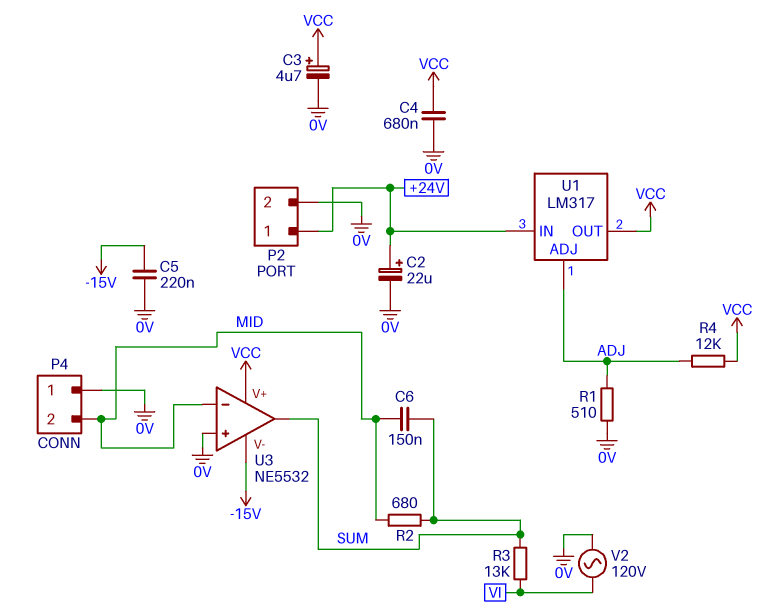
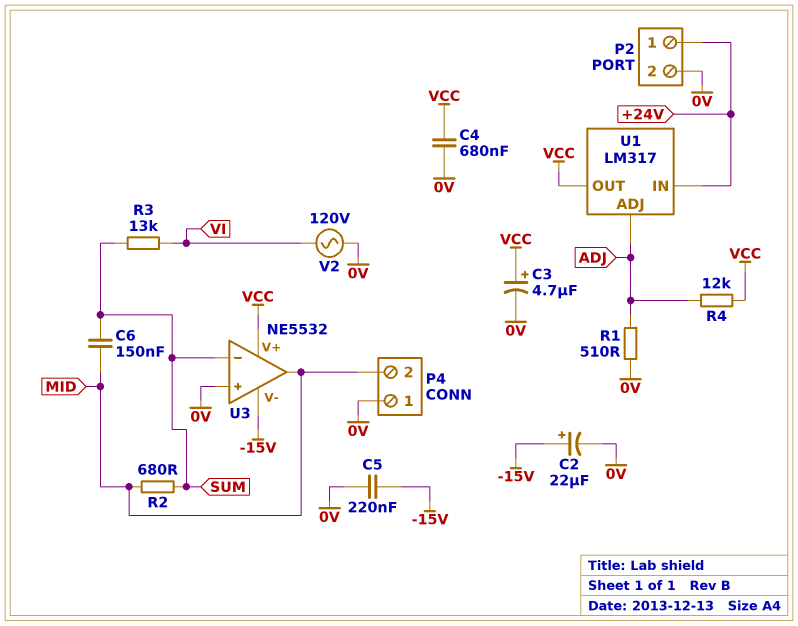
C2: 22uF (plus +24V, minus 0V) -> 22uF (plus -15V, minus 0V)
U3 pin in-: MID -> SUM
U3 pin out: SUM -> MID

